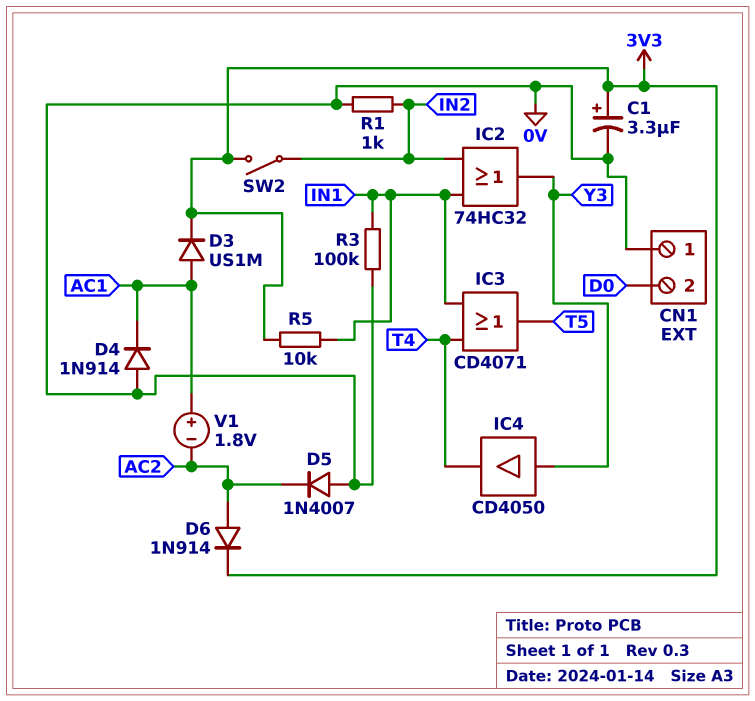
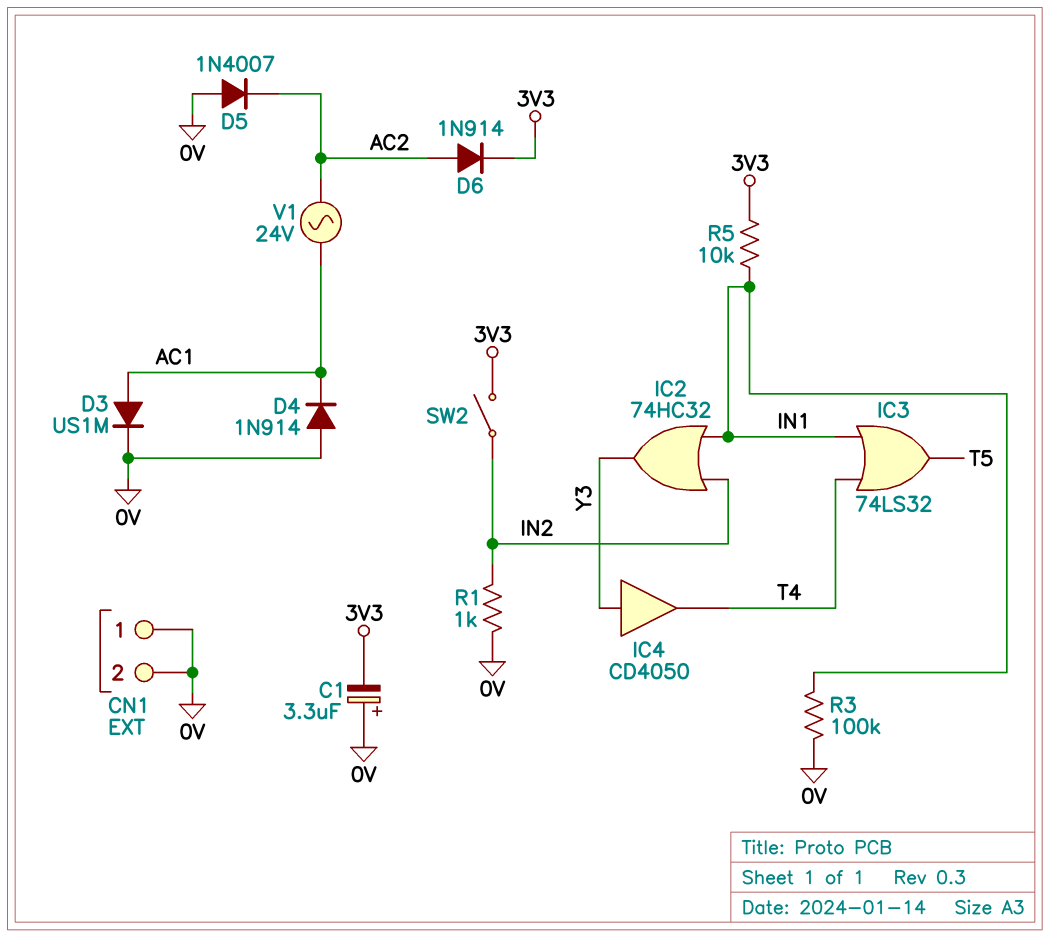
C1: 3.3uF (plus 3V3, minus 0V) -> 3.3uF (plus 0V, minus 3V3)
CN1 pin 2: D0 -> 0V
D3: diode US1M (A AC1, K 3V3) -> diode US1M (A AC1, K 0V)
IC3: OR CD4071 (in IN1, in T4, out T5) -> OR 74LS32 (in IN1, in T4, out T5)
V1: 1.8V (plus AC1, minus AC2) -> AC 24V (AC1, AC2)

